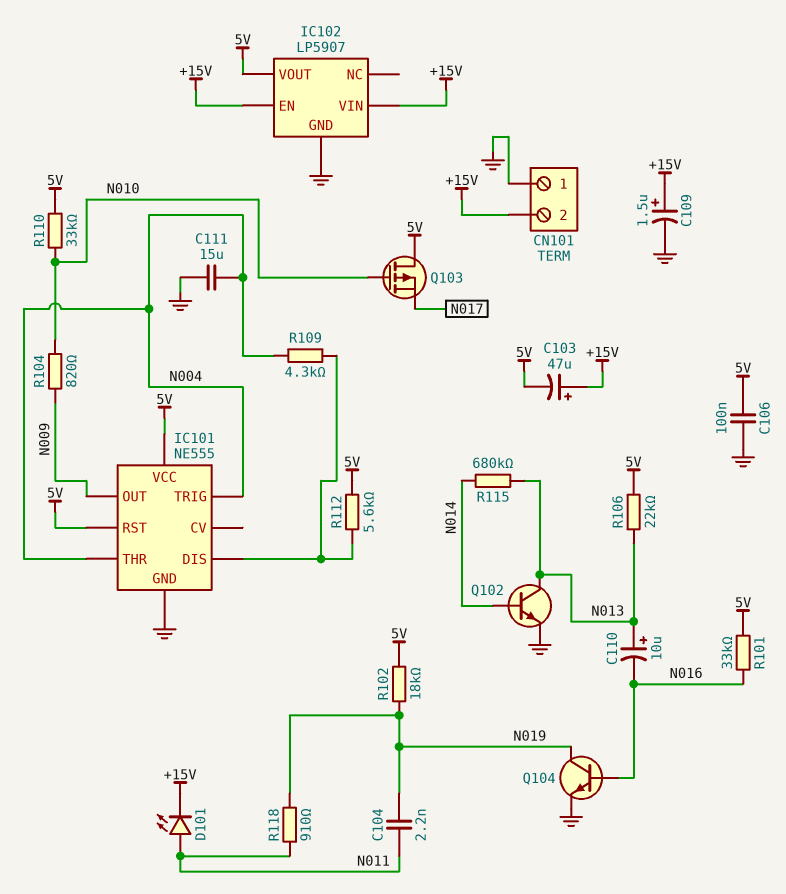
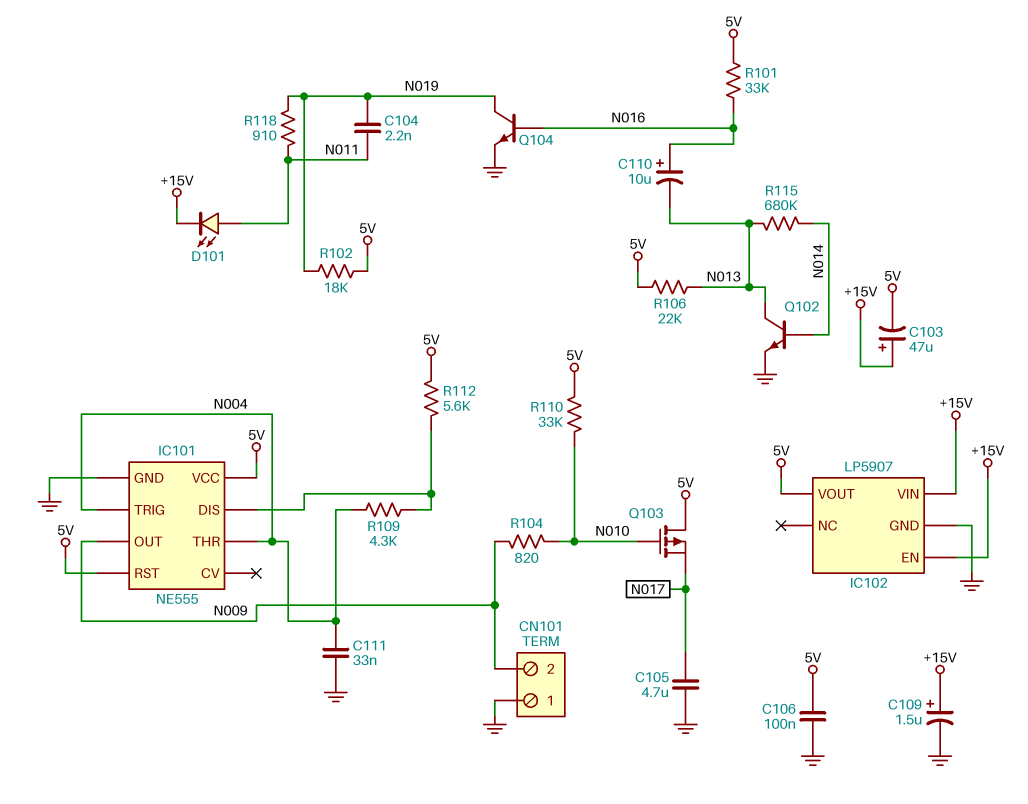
C105: none -> 4.7uF (GND, N017)
C110: 10uF (plus N013, minus N016) -> 10uF (plus N016, minus N013)
C111: 15uF (GND, N004) -> 33nF (GND, N004)
CN101 pin 2: +15V -> N009

